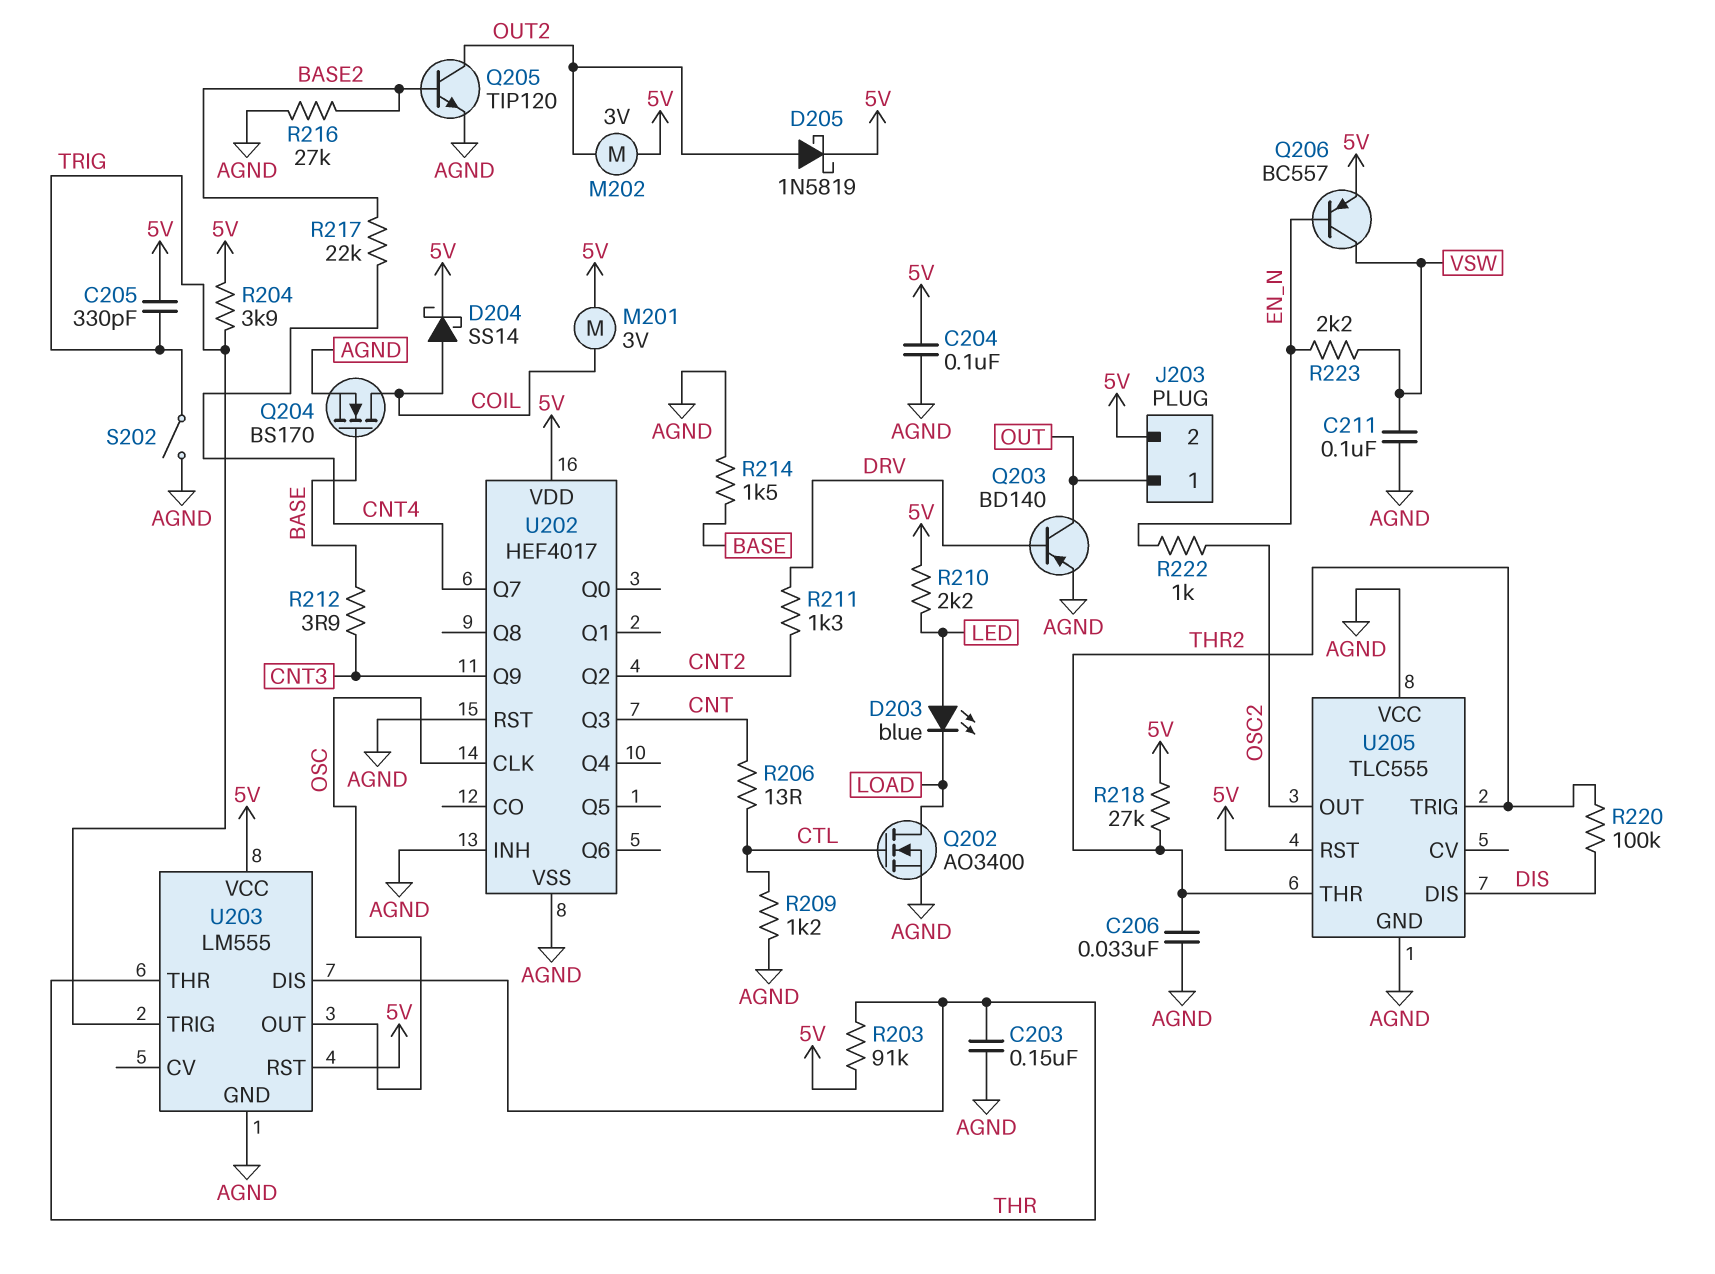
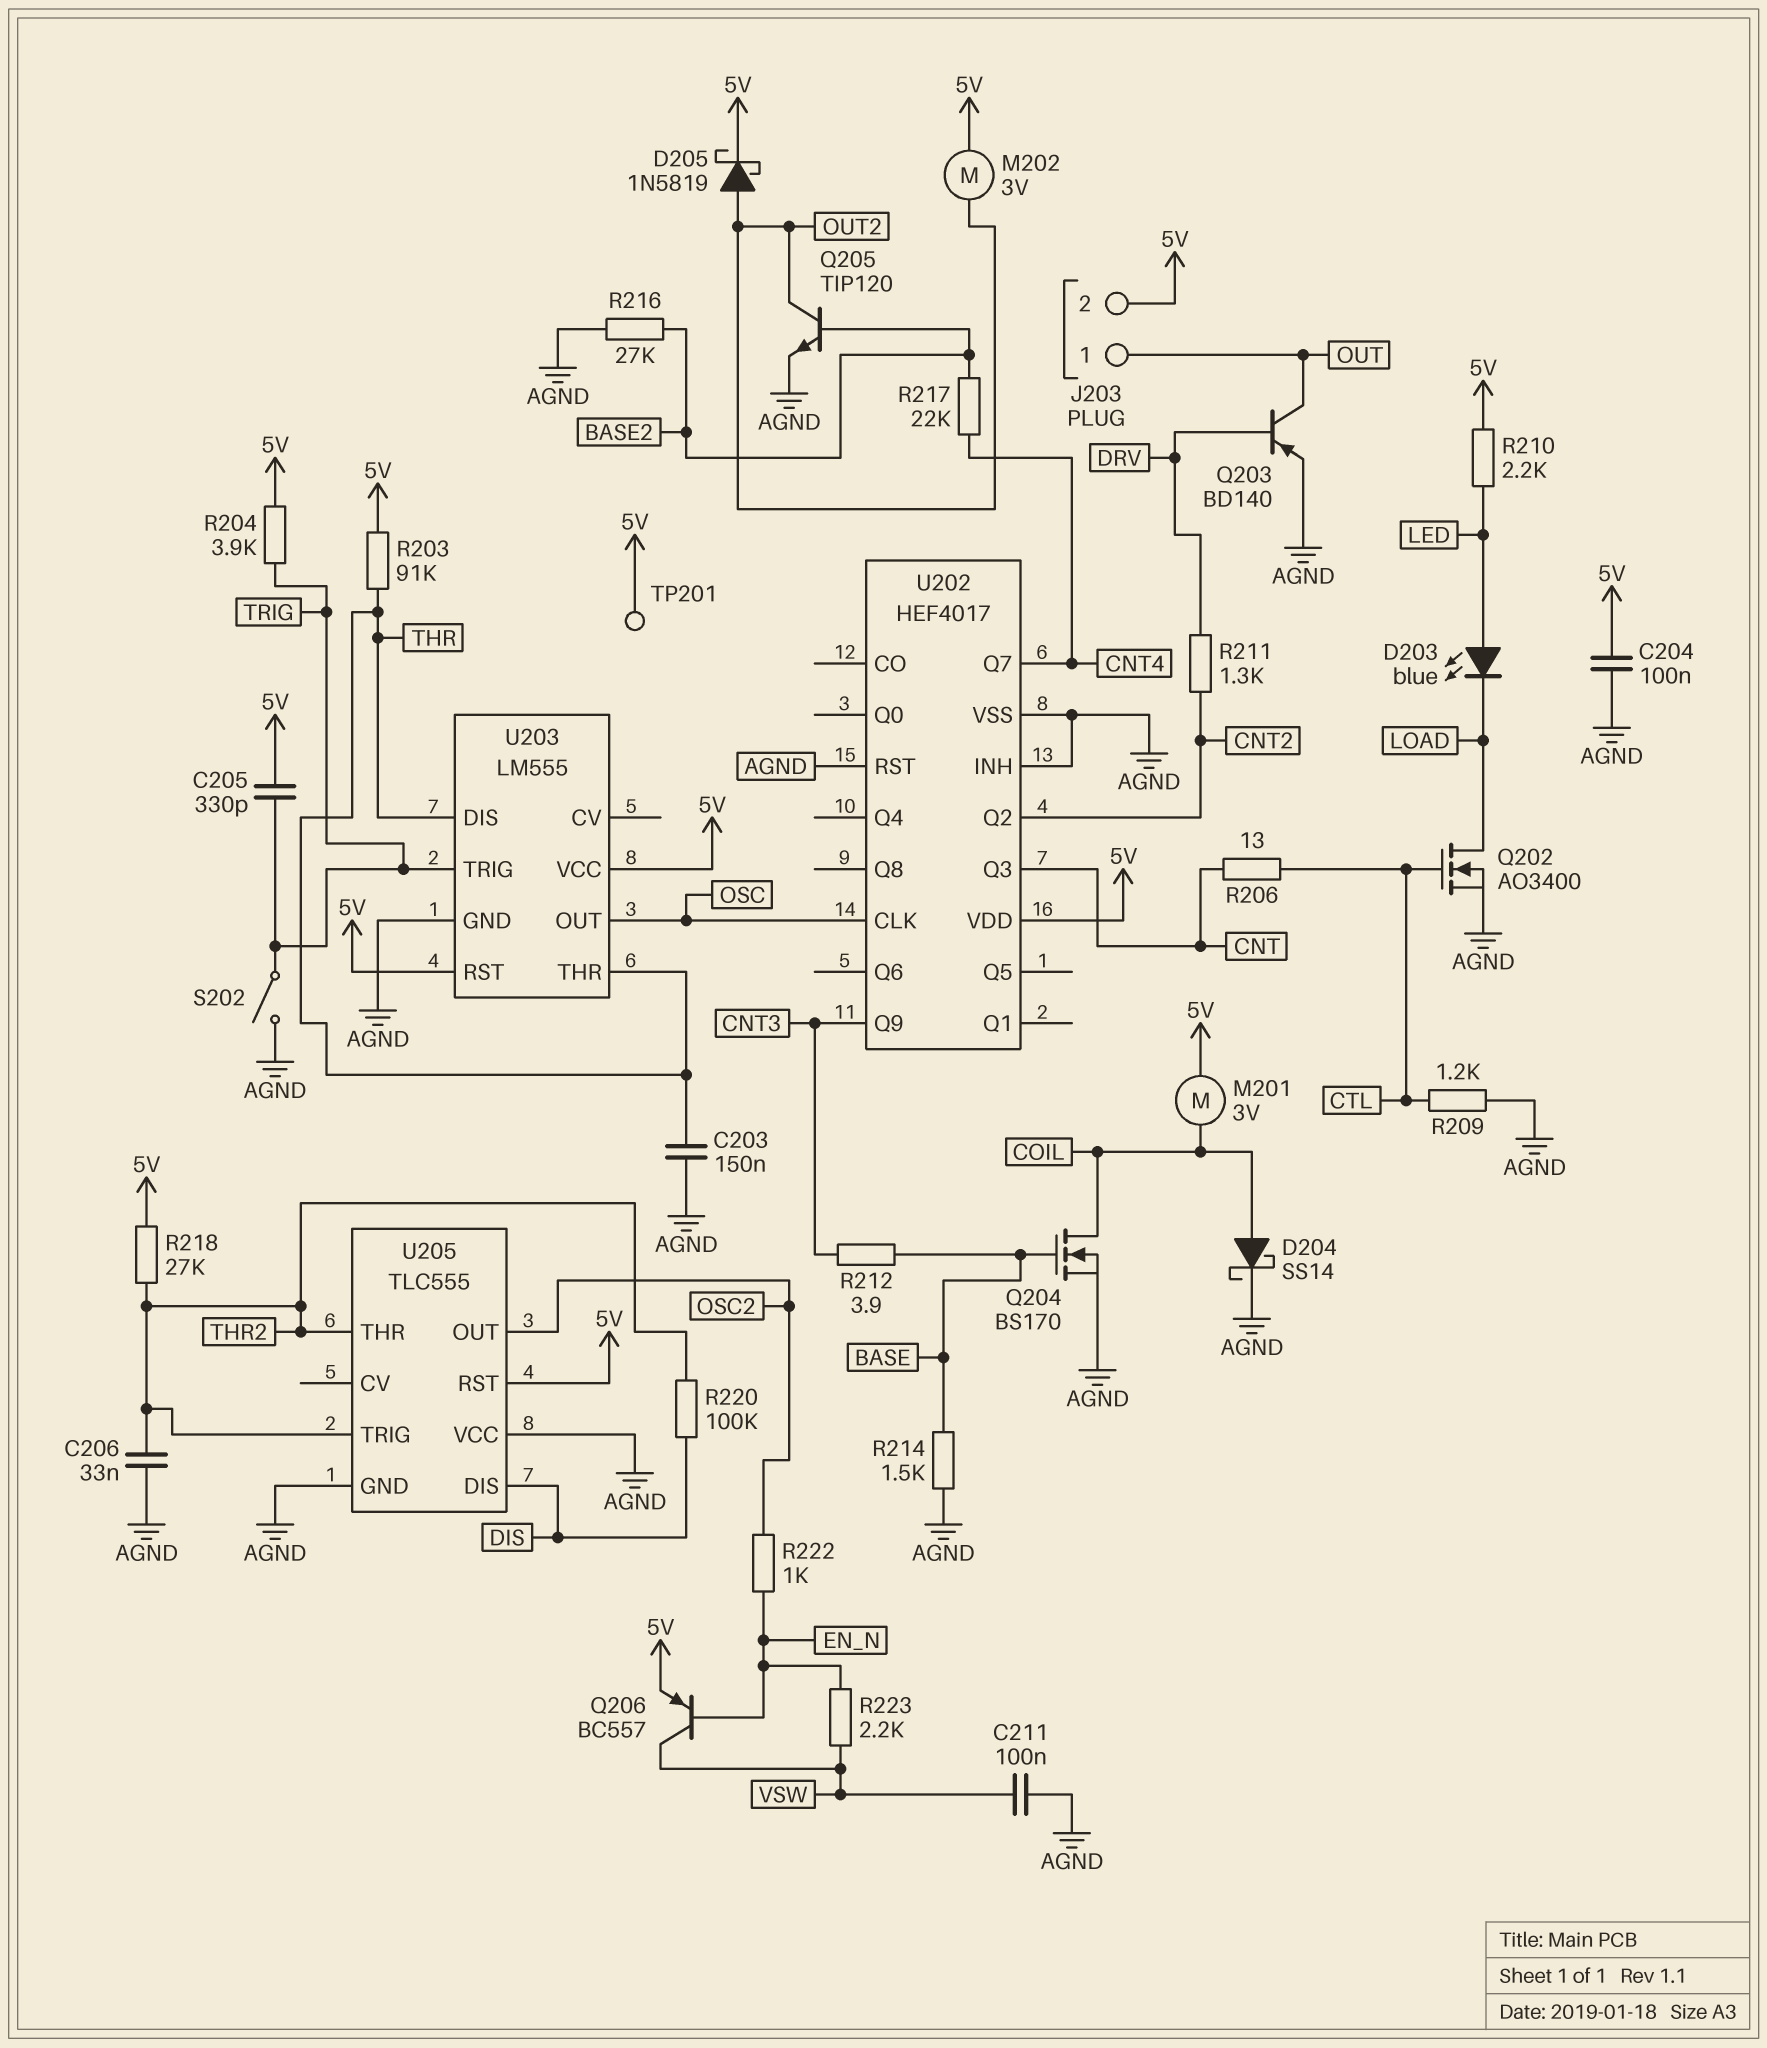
D204: schottky SS14 (A COIL, K 5V) -> schottky SS14 (A COIL, K AGND)
TP201: none -> test point (5V)

